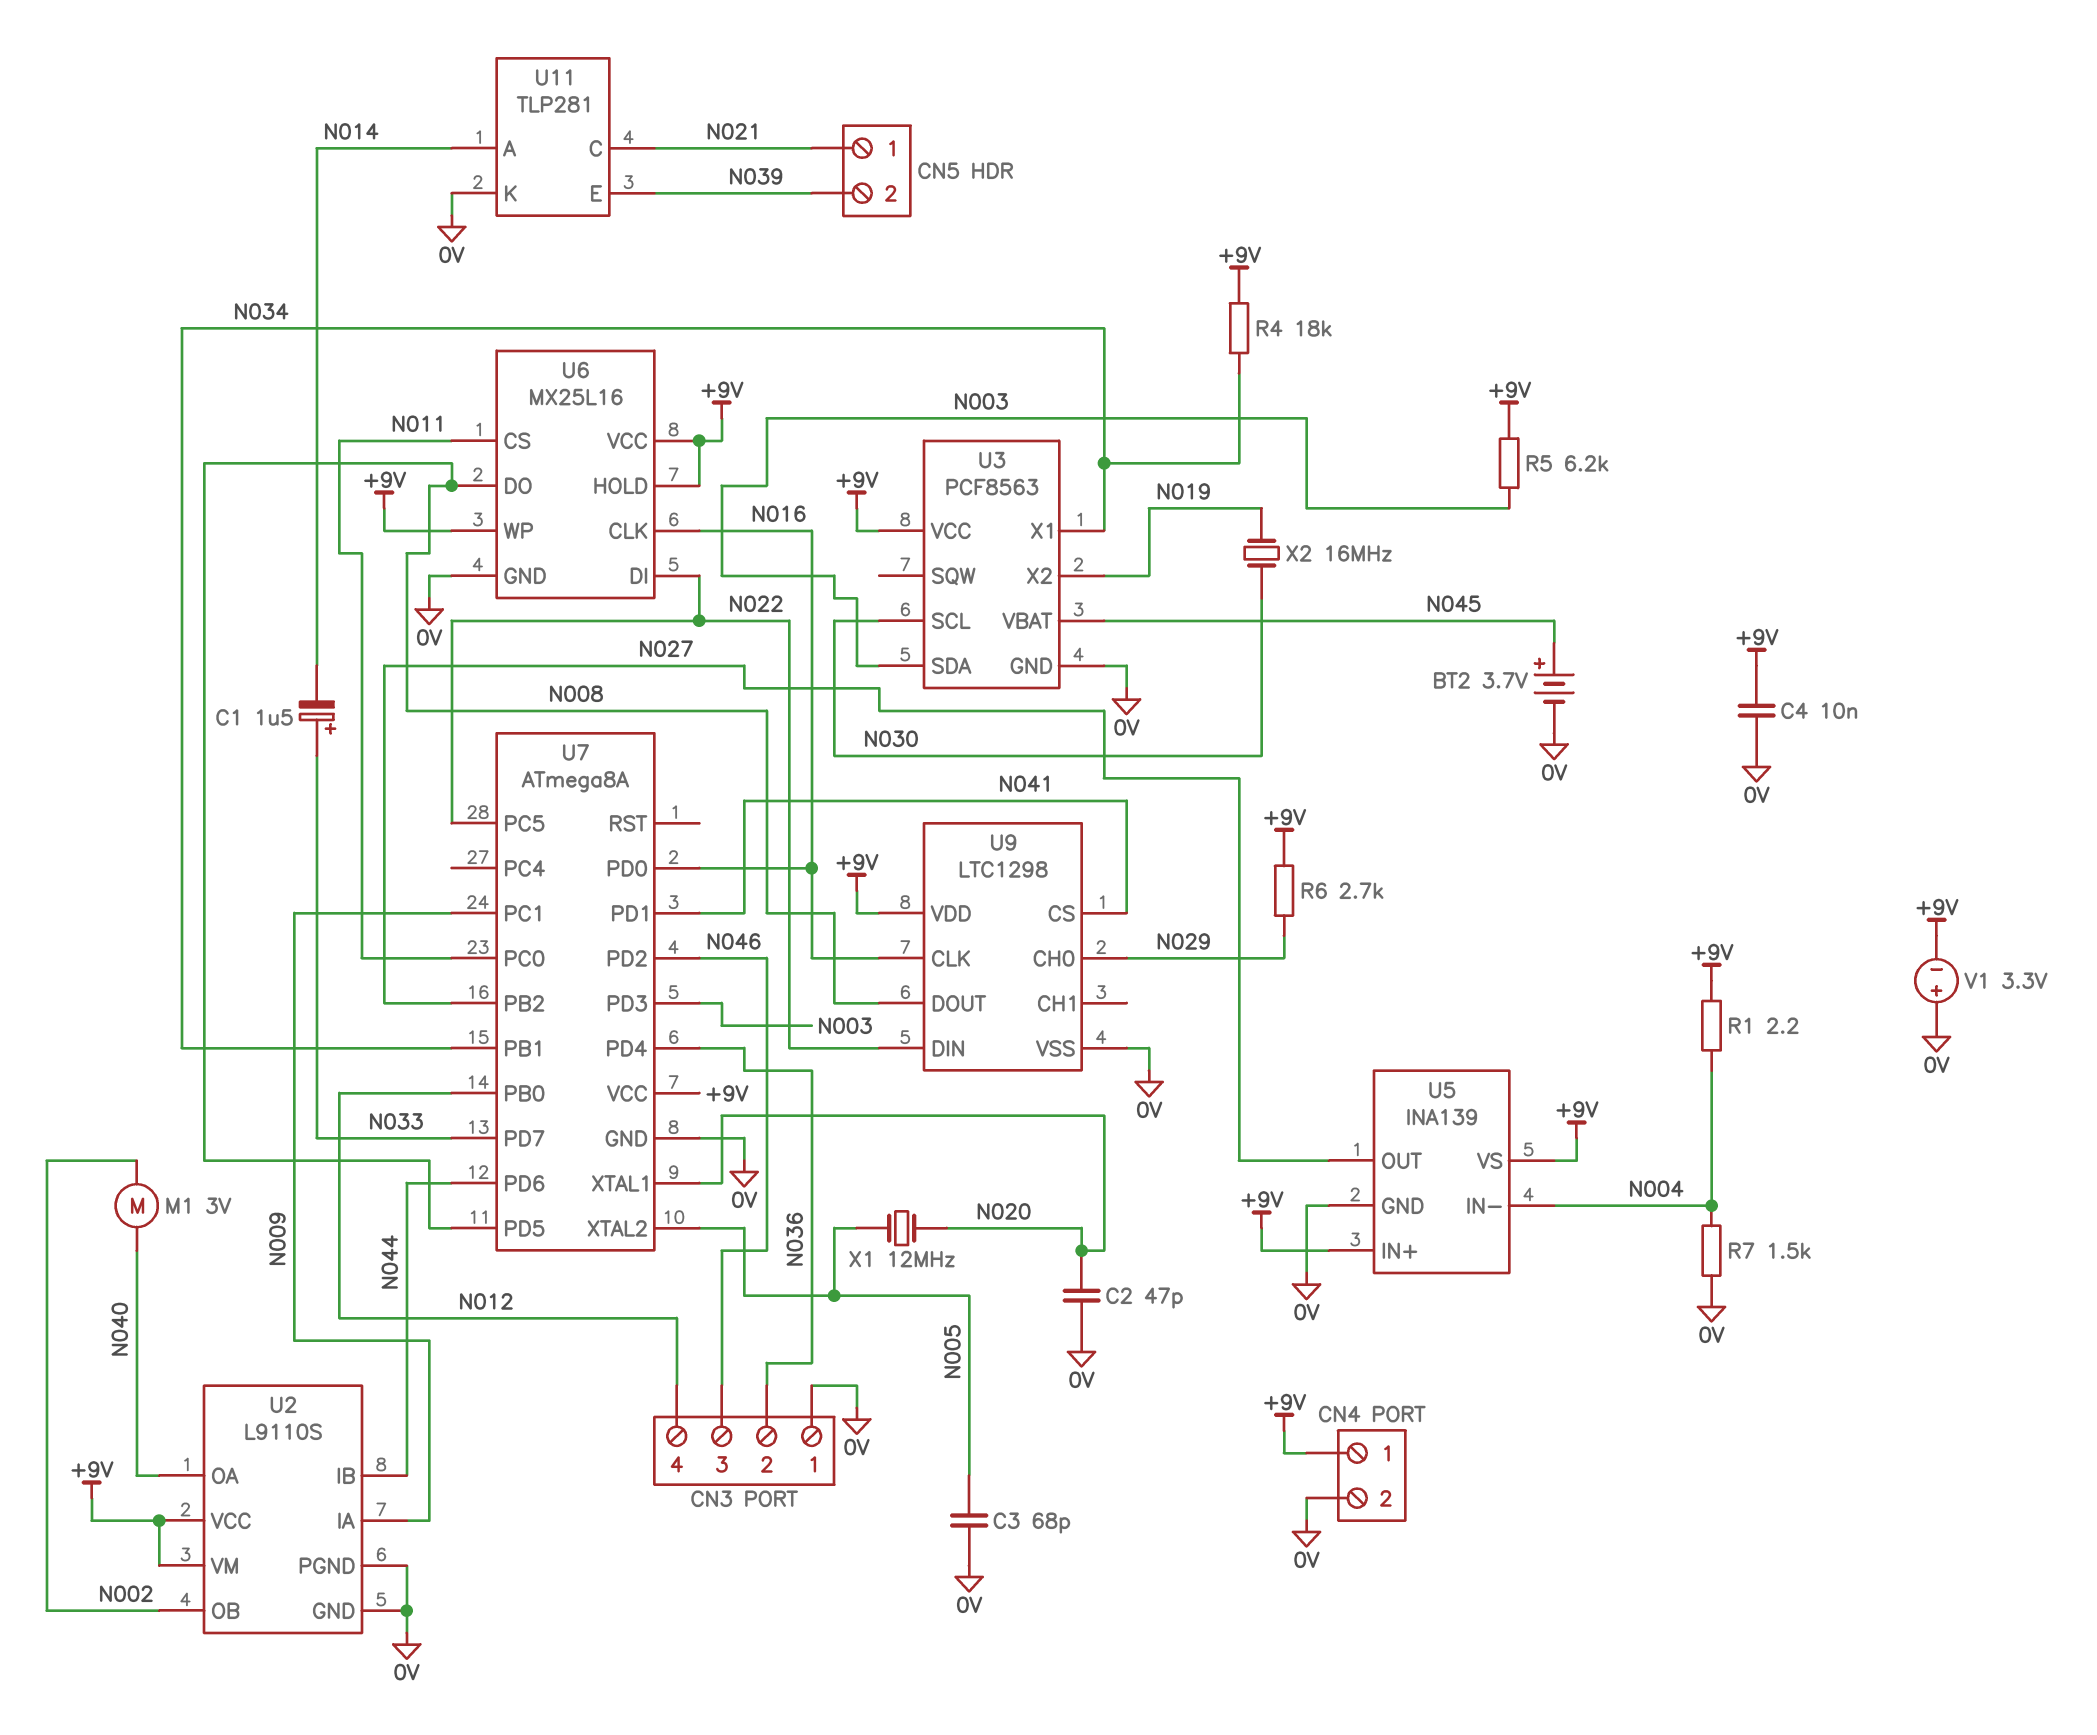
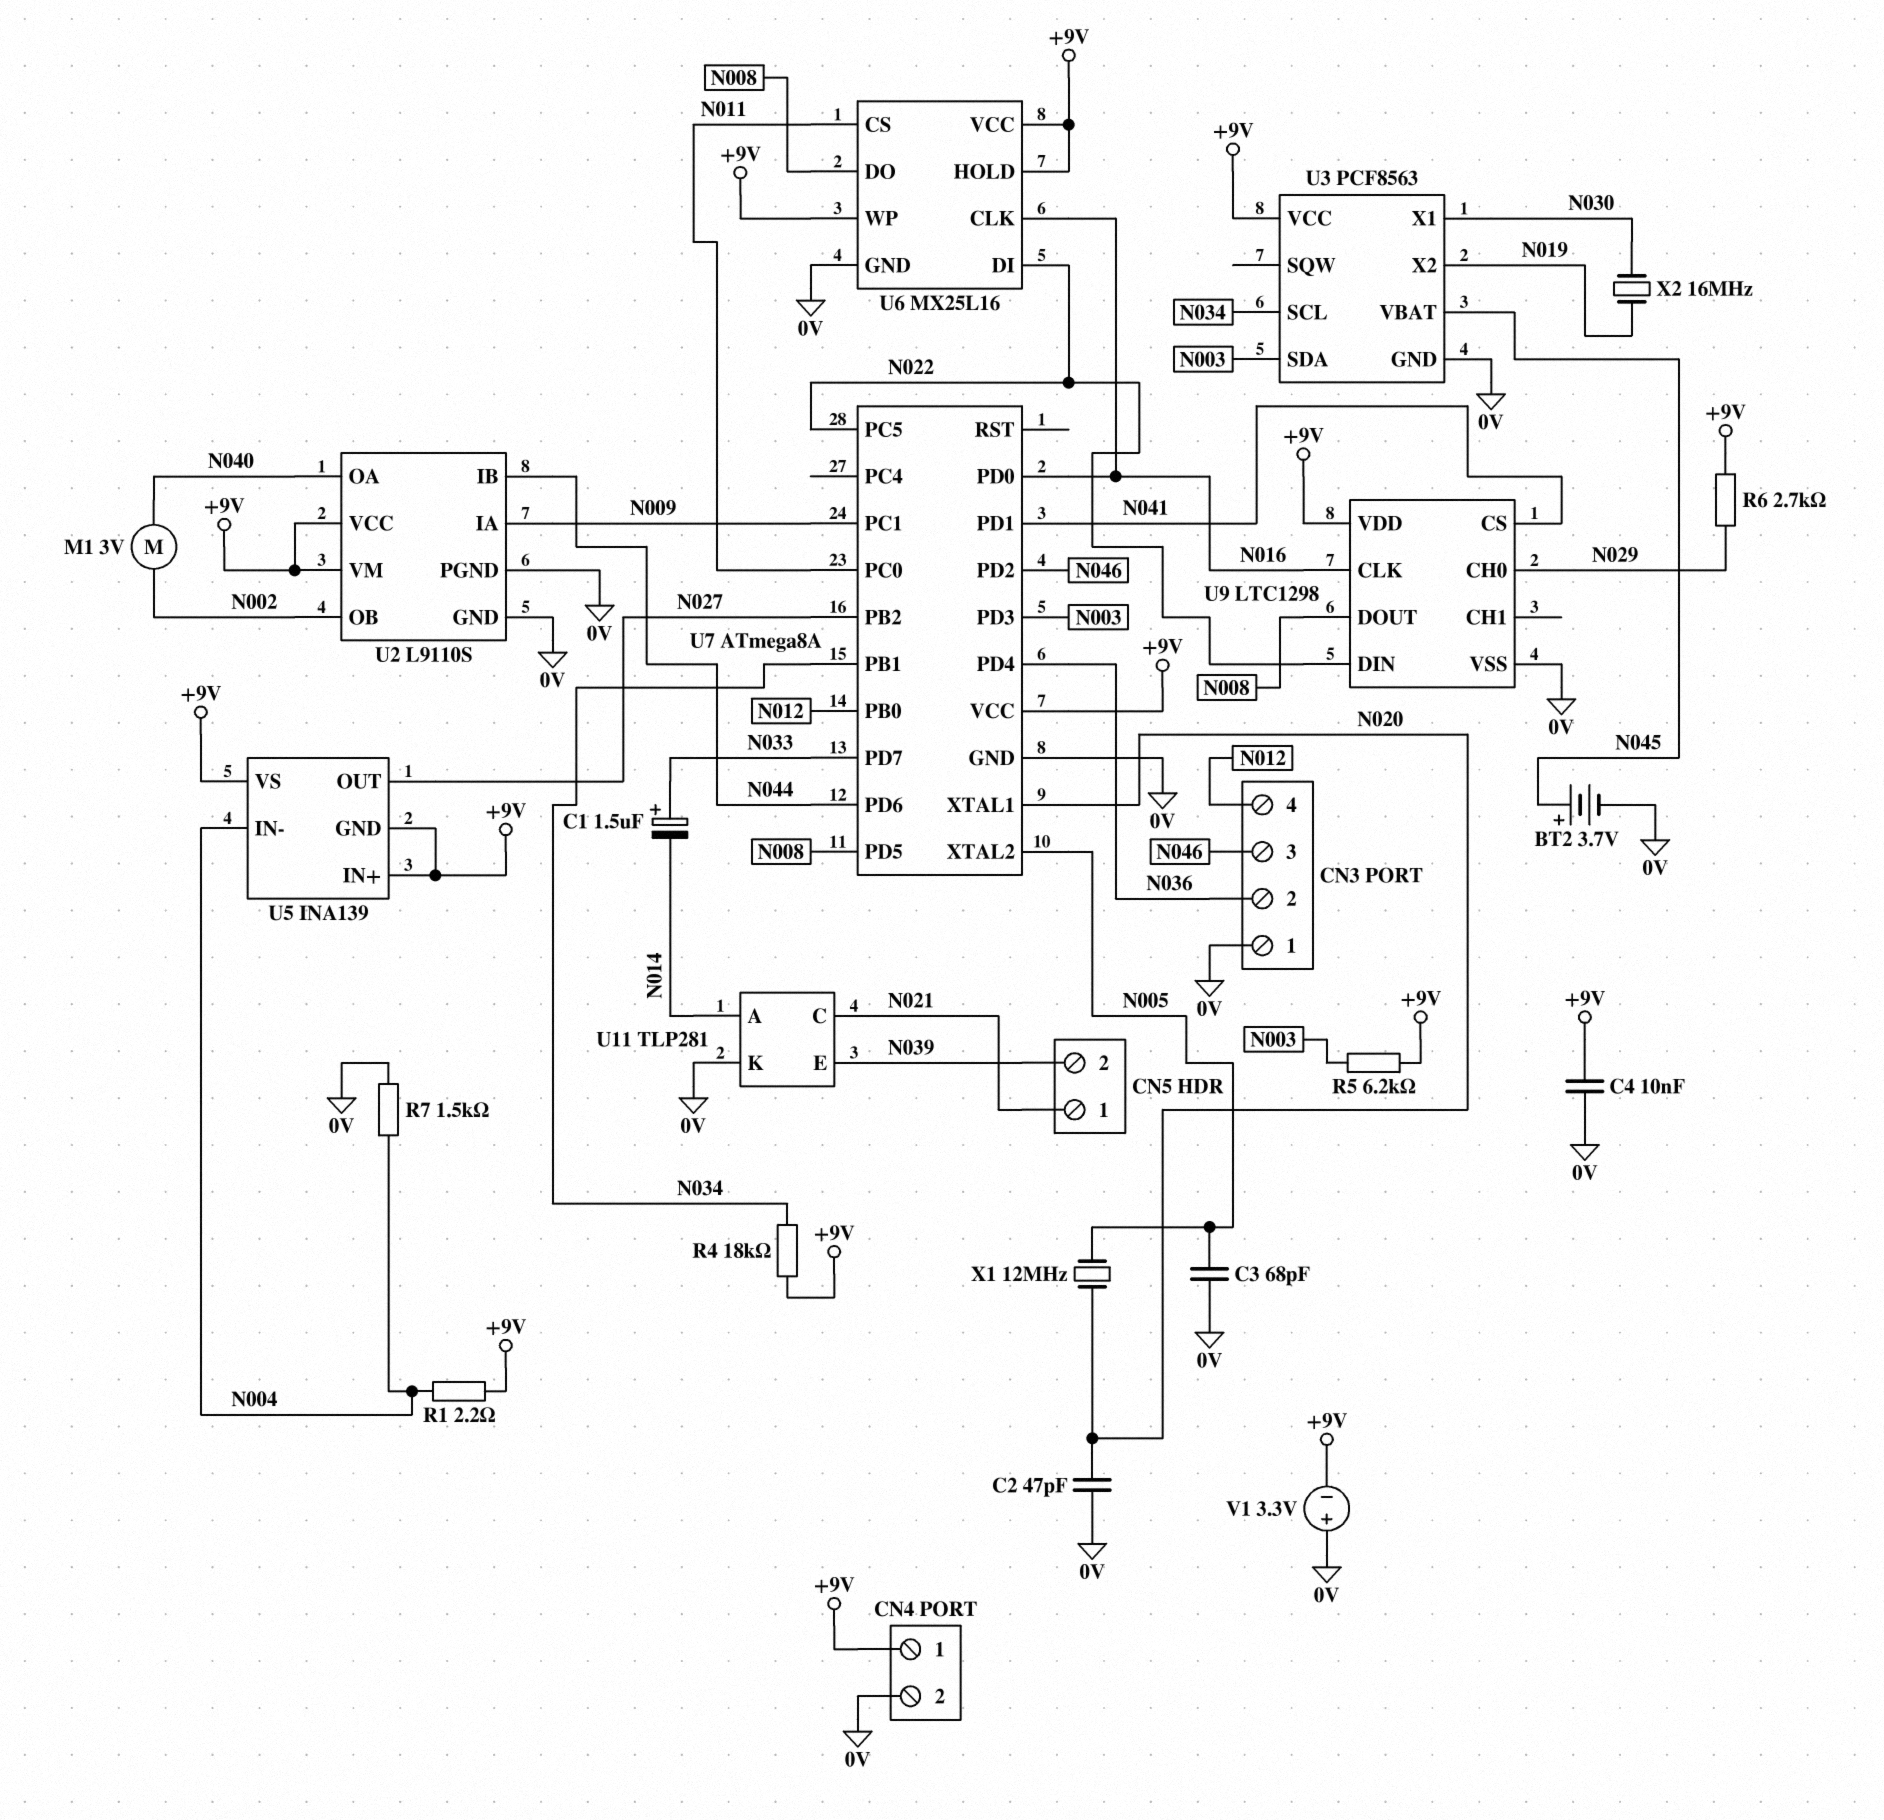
U3 pin SCL: N030 -> N034
U3 pin X1: N034 -> N030
U5 pin GND: 0V -> +9V

